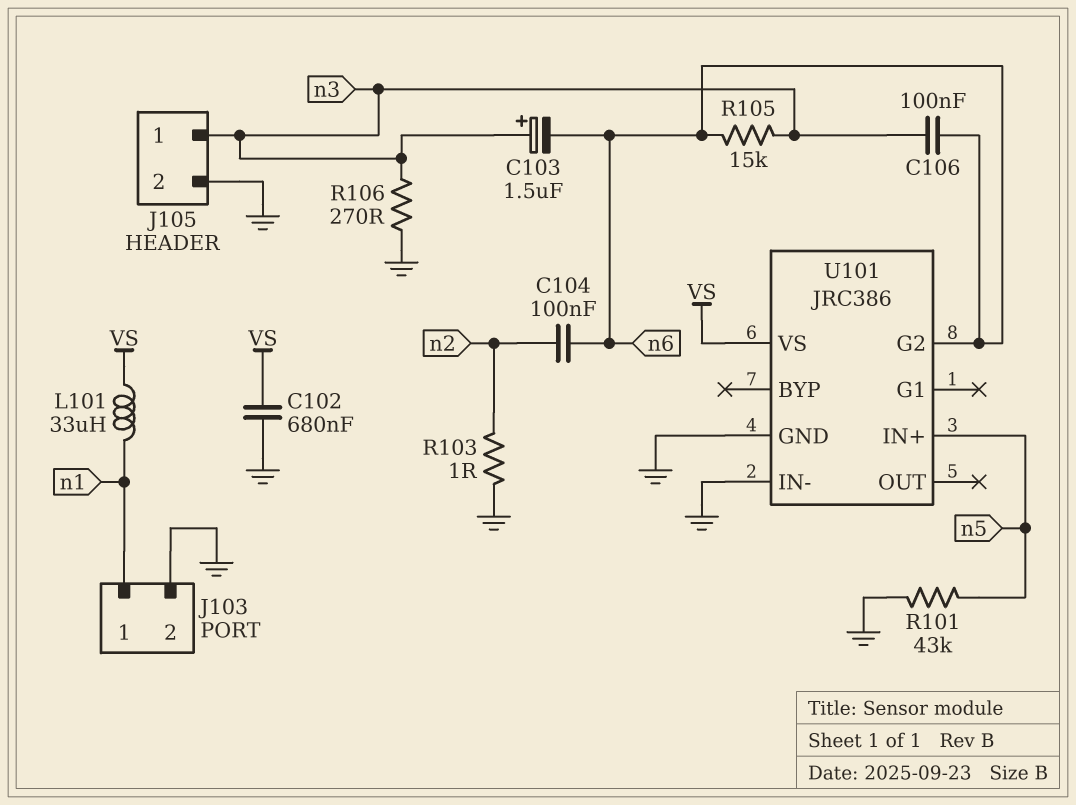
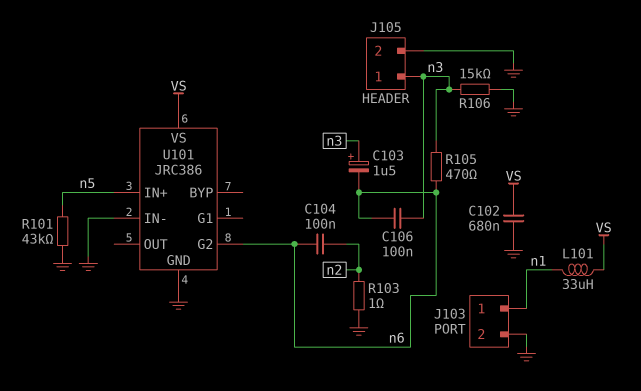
R105: 15k (n3, n6) -> 470 (n3, n6)
R106: 270 (GND, n3) -> 15k (GND, n3)

